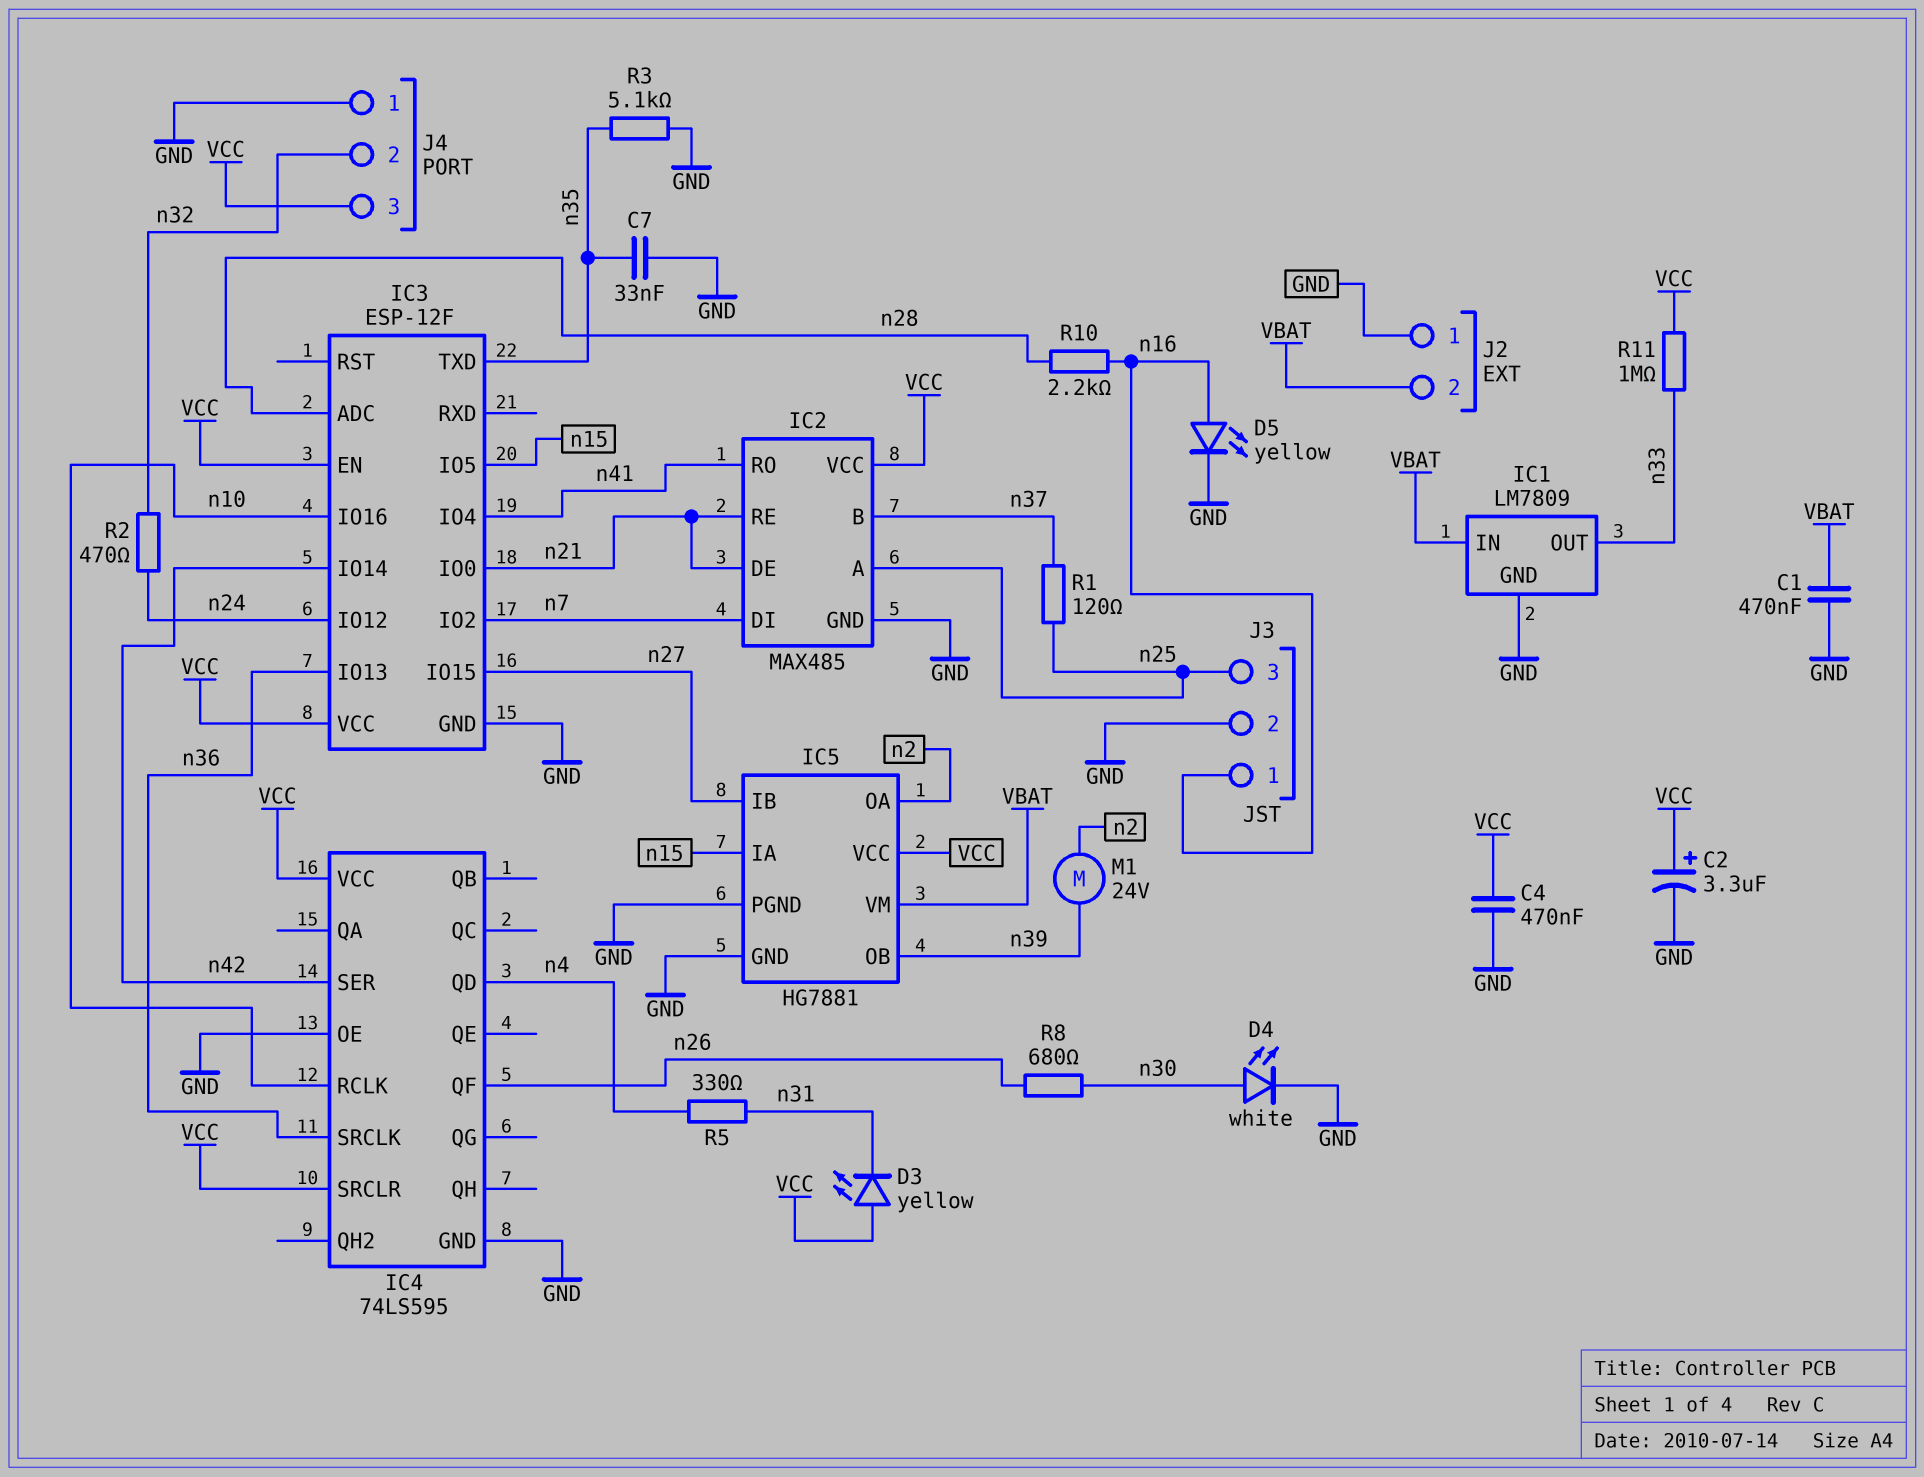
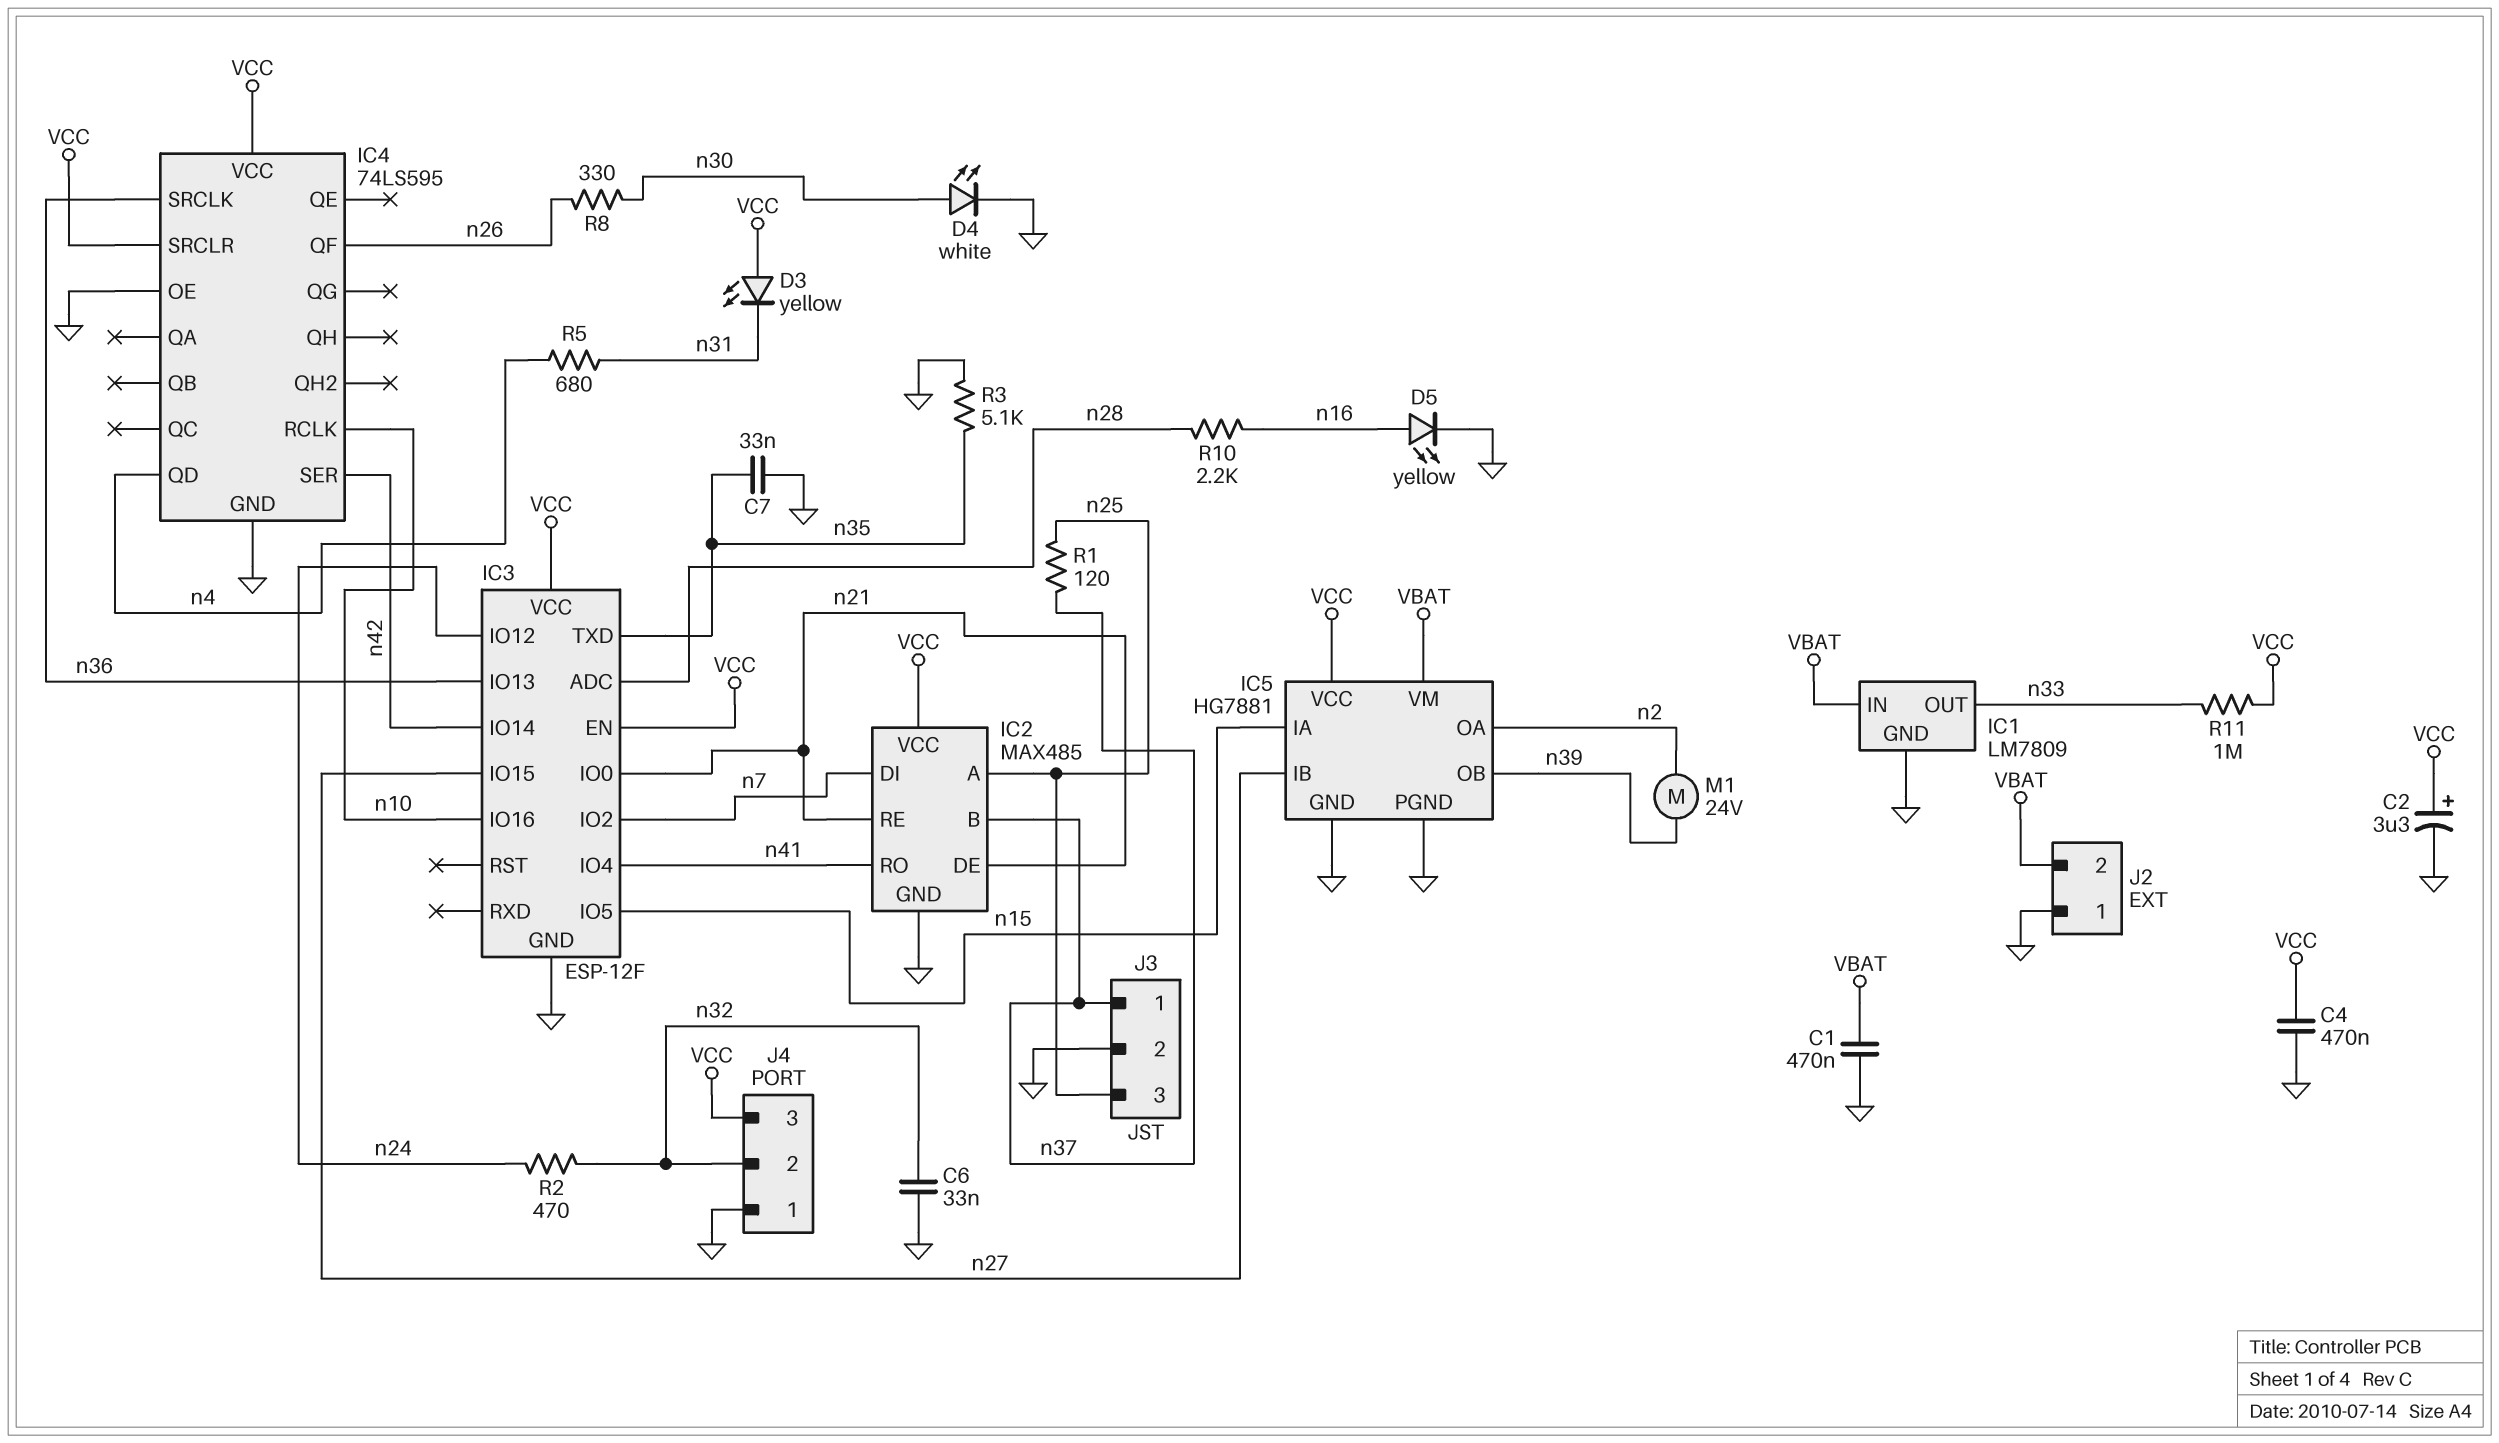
C6: none -> 33nF (GND, n32)
J3 pin 1: n16 -> n37
R5: 330 (n4, n31) -> 680 (n4, n31)
R8: 680 (n26, n30) -> 330 (n26, n30)

